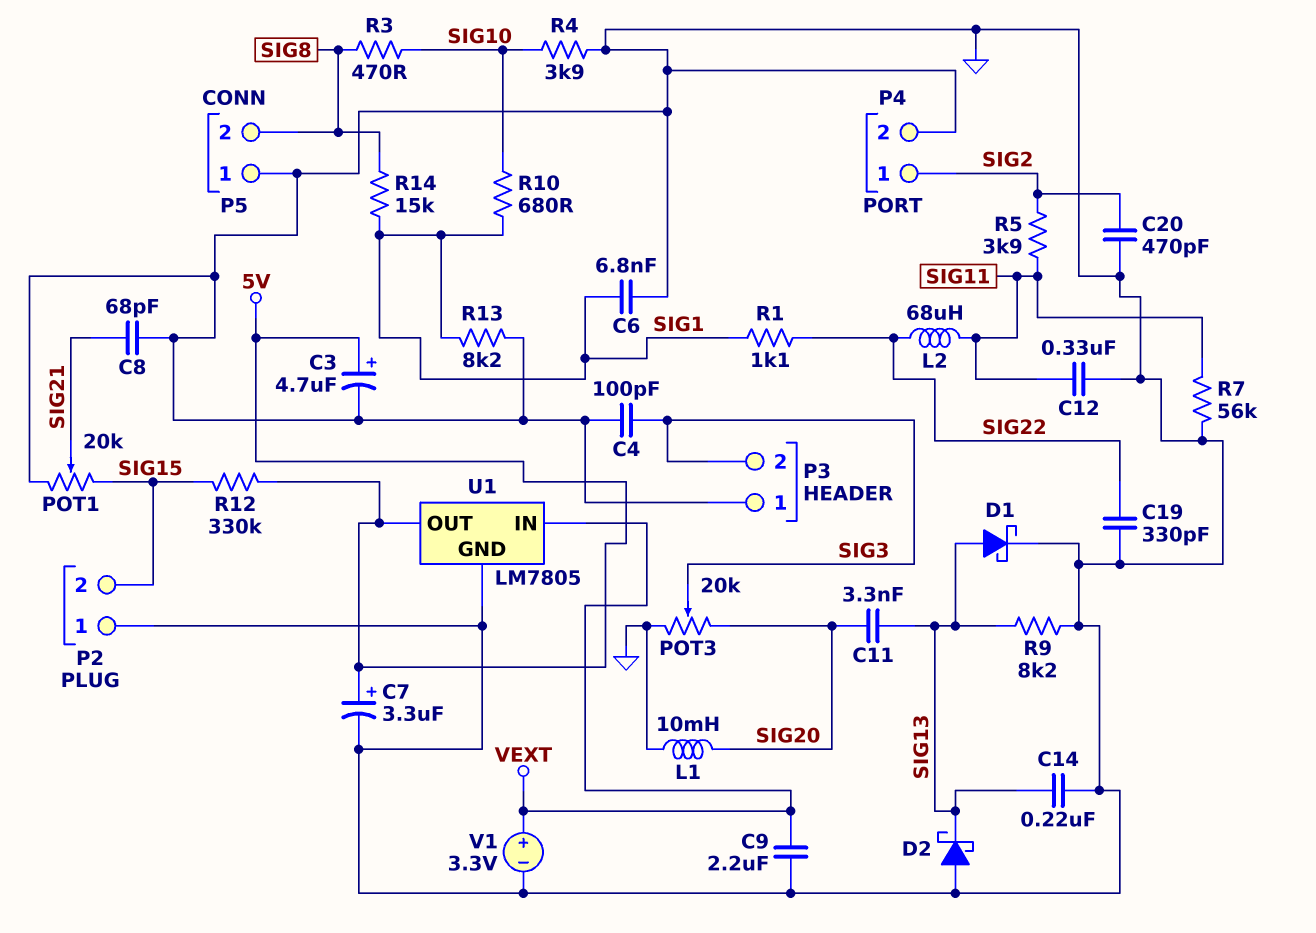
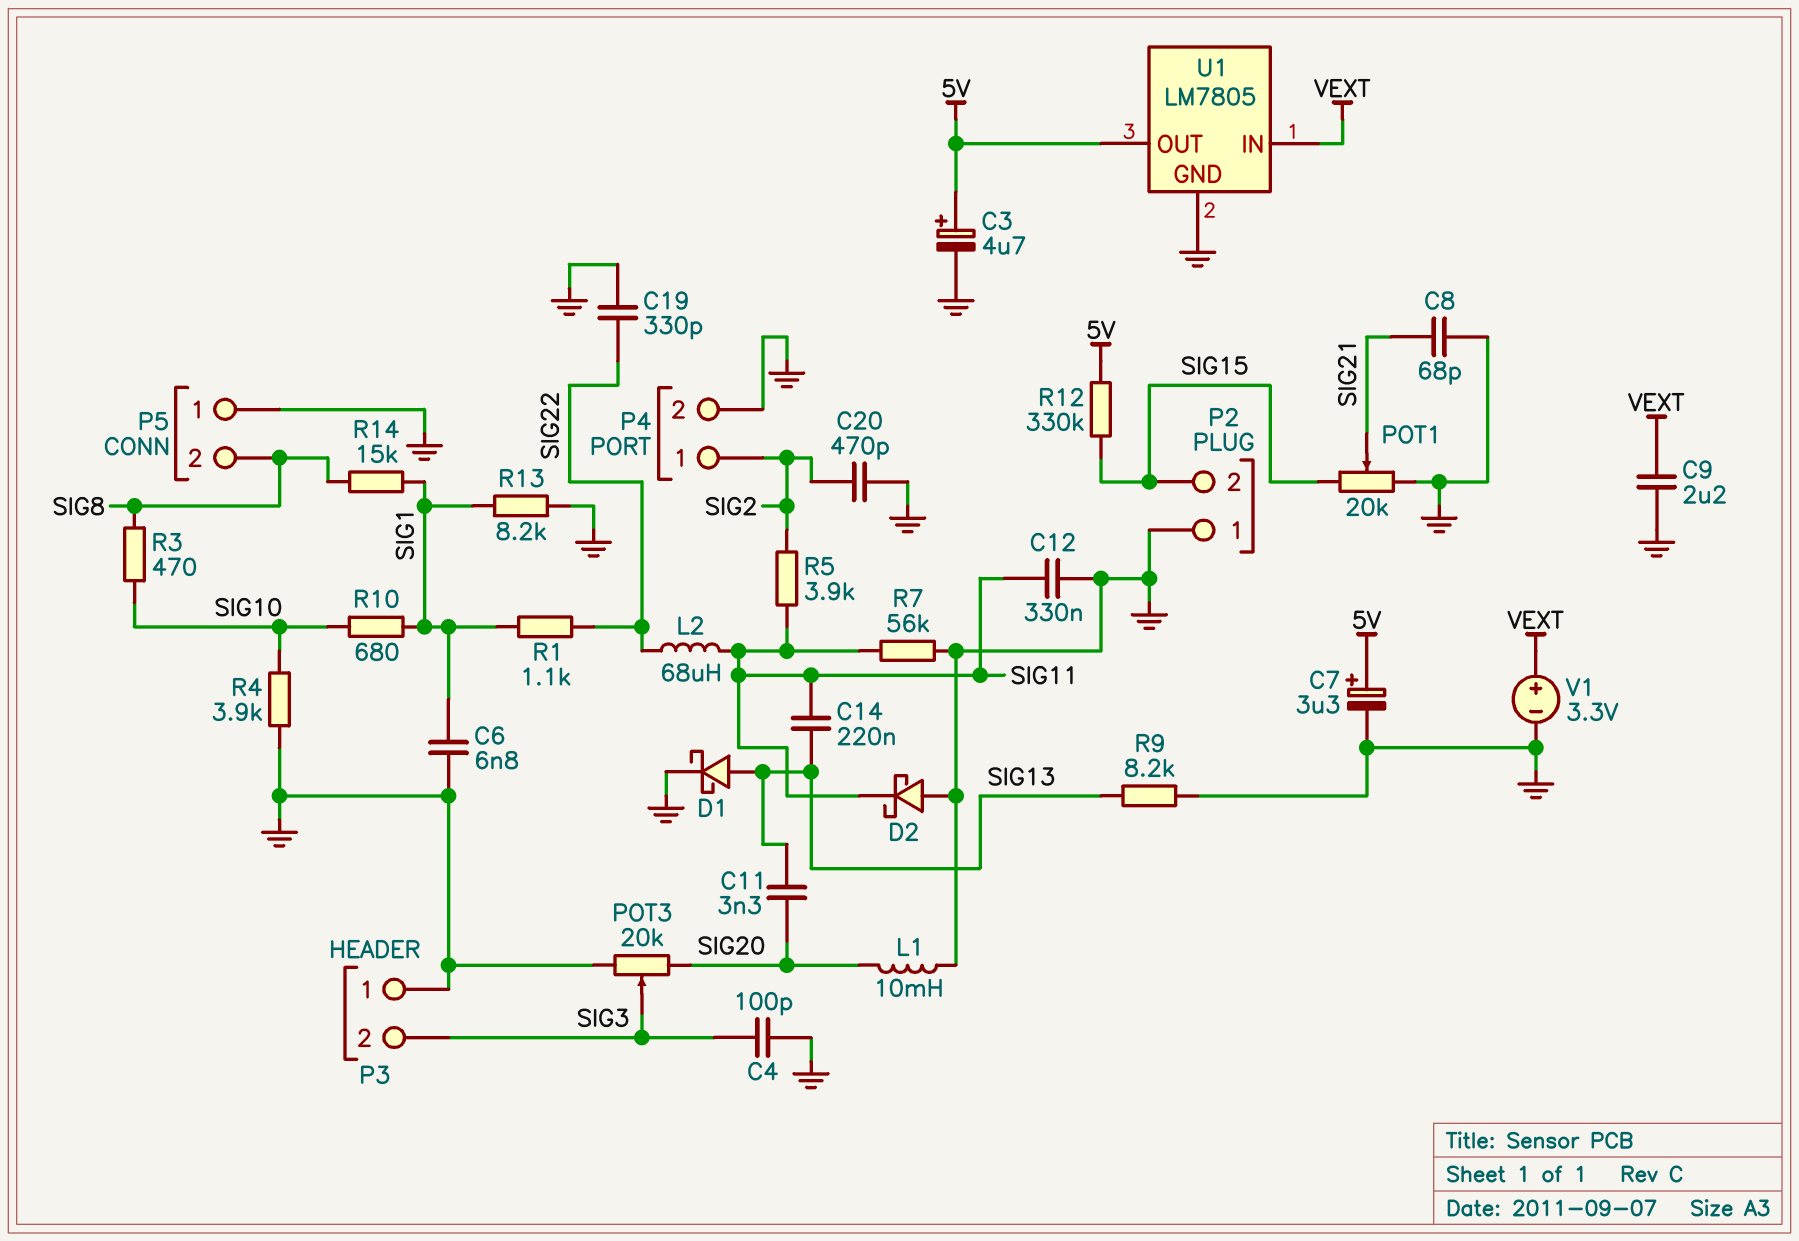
C14: 220nF (GND, SIG13) -> 220nF (SIG11, SIG13)
D2: schottky (A GND, K SIG13) -> schottky (A GND, K SIG11)

